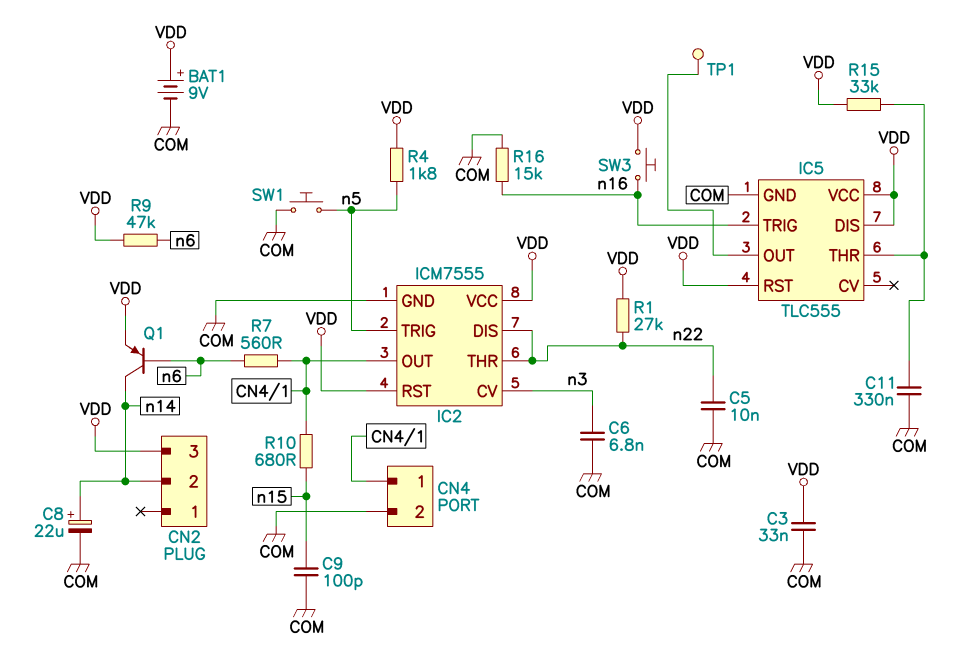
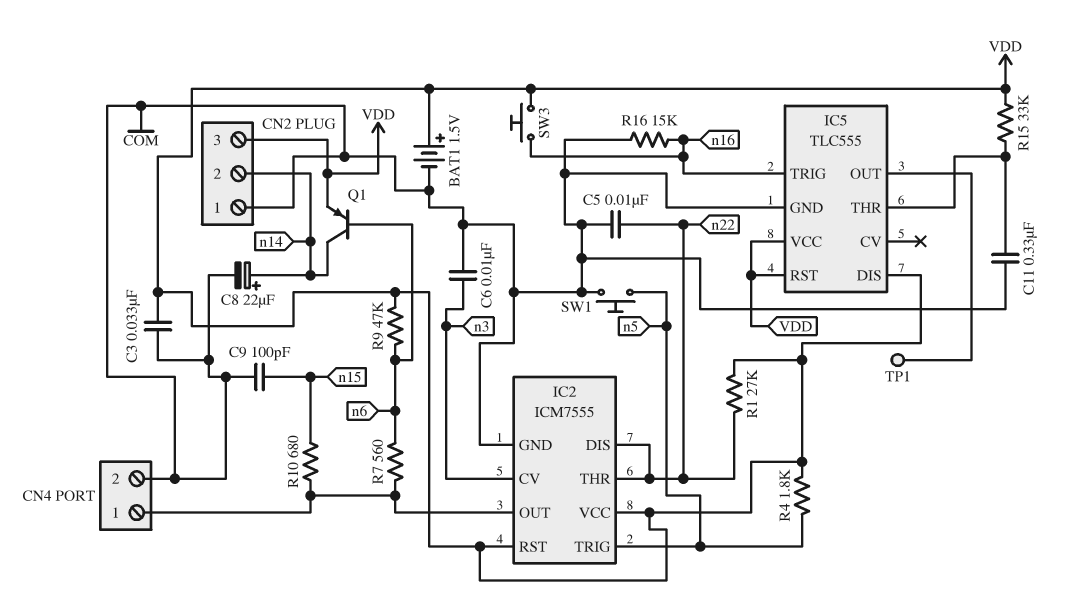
BAT1: 9V (plus VDD, minus COM) -> 1.5V (plus VDD, minus COM)
C6: 6.8nF (COM, n3) -> 10nF (COM, n3)
CN2 pin 1: none -> COM

